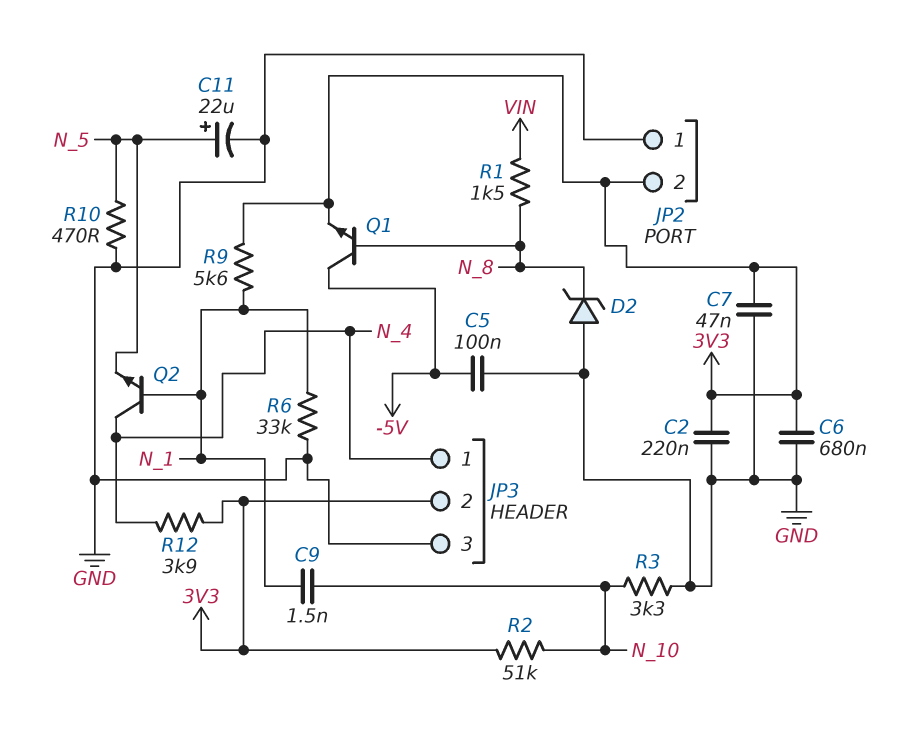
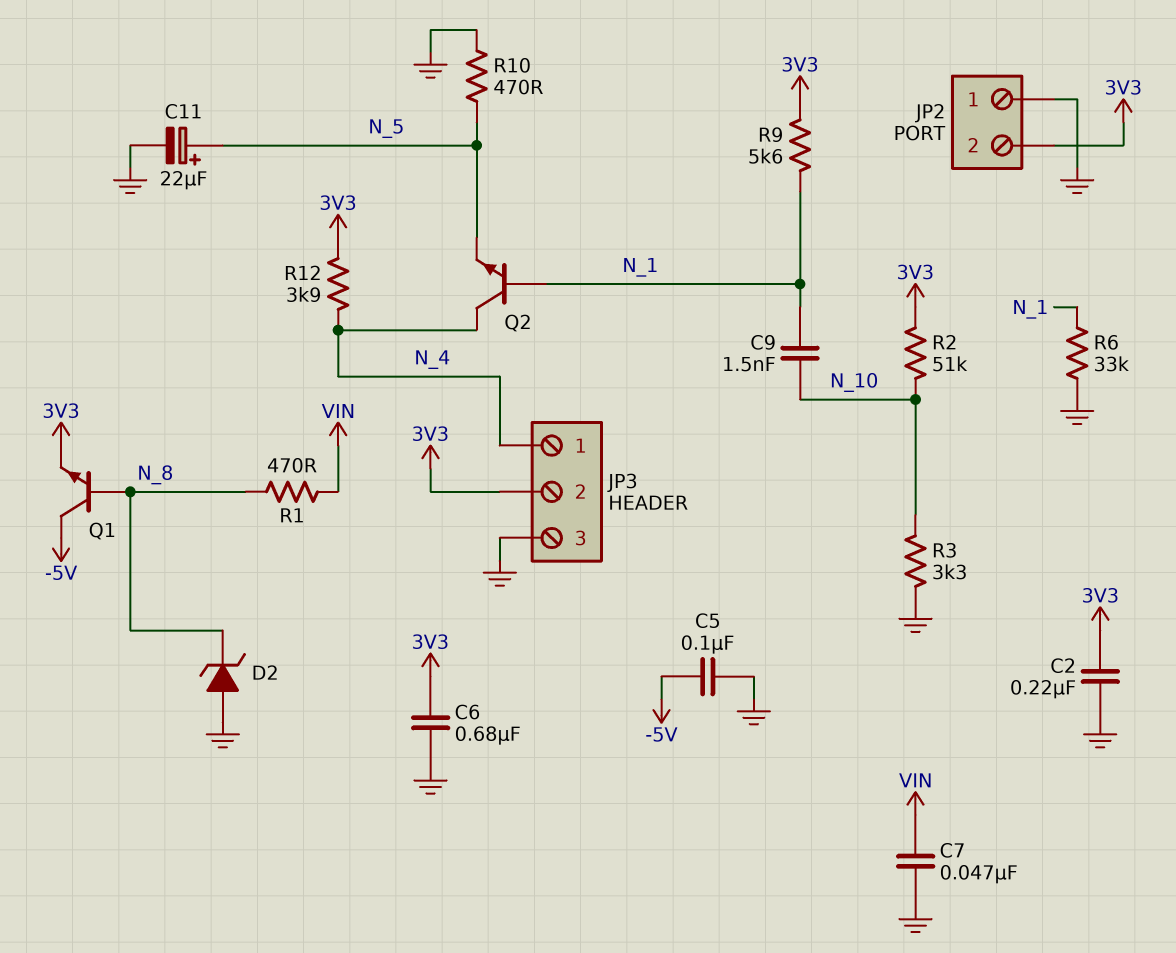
C7: 47nF (3V3, GND) -> 47nF (GND, VIN)
R1: 1.5k (N_8, VIN) -> 470 (N_8, VIN)

